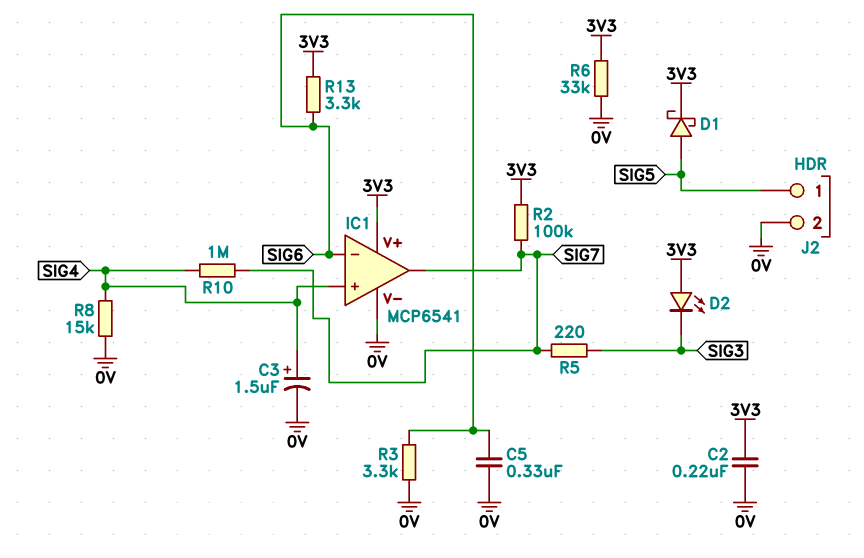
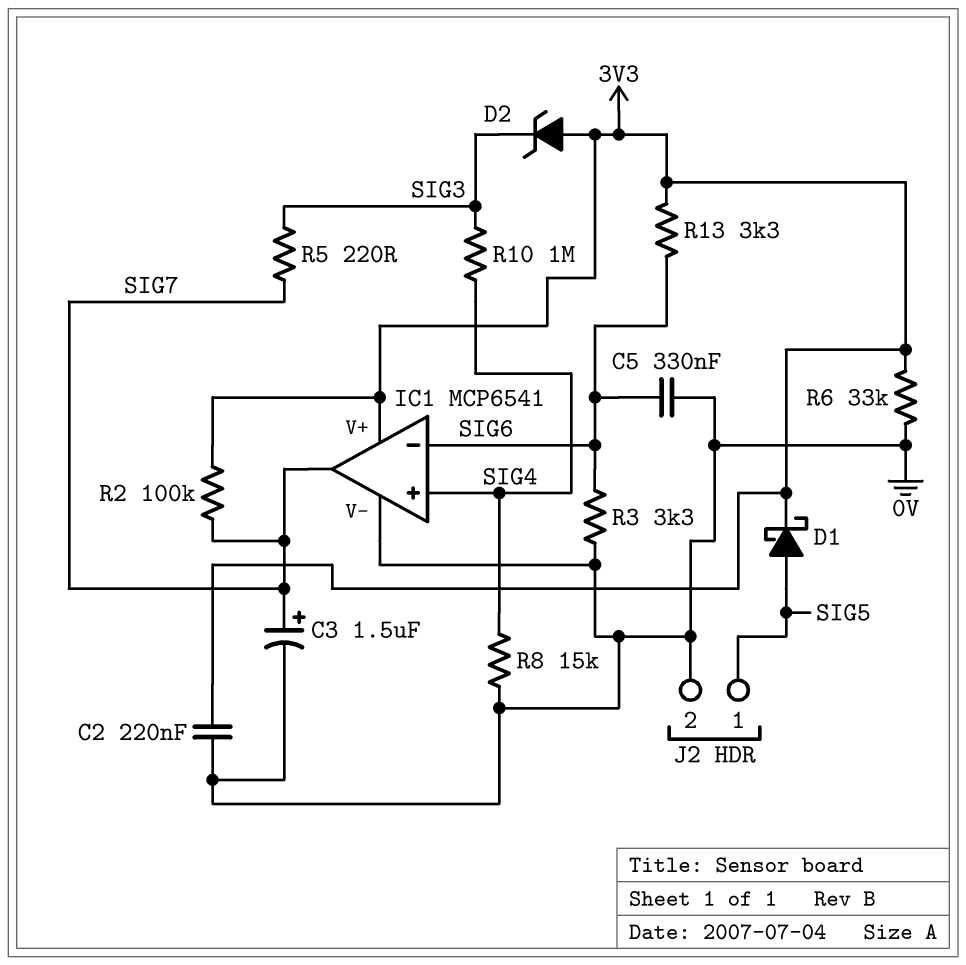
C3: 1.5uF (plus SIG4, minus 0V) -> 1.5uF (plus SIG7, minus 0V)
D2: LED (A 3V3, K SIG3) -> zener (A 3V3, K SIG3)
R10: 1M (SIG4, SIG7) -> 1M (SIG3, SIG4)

